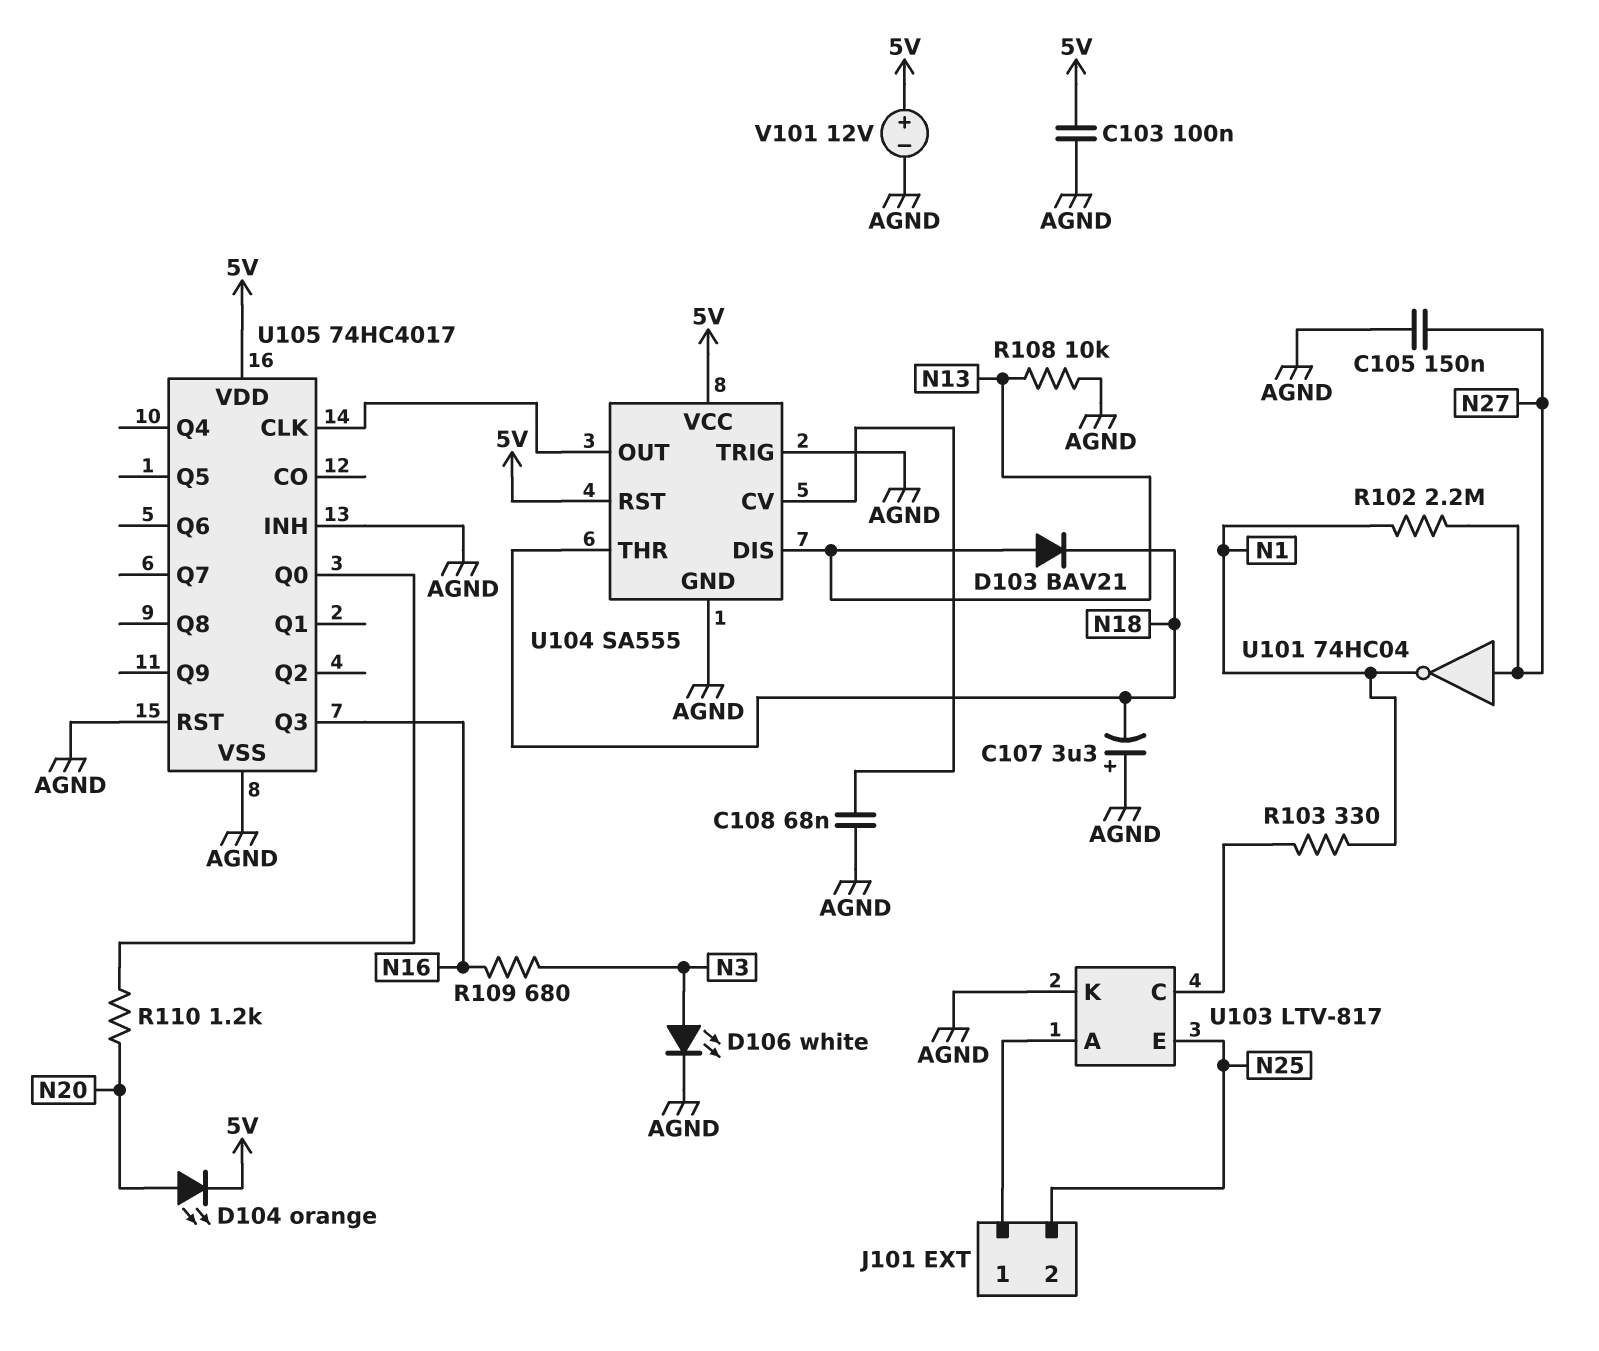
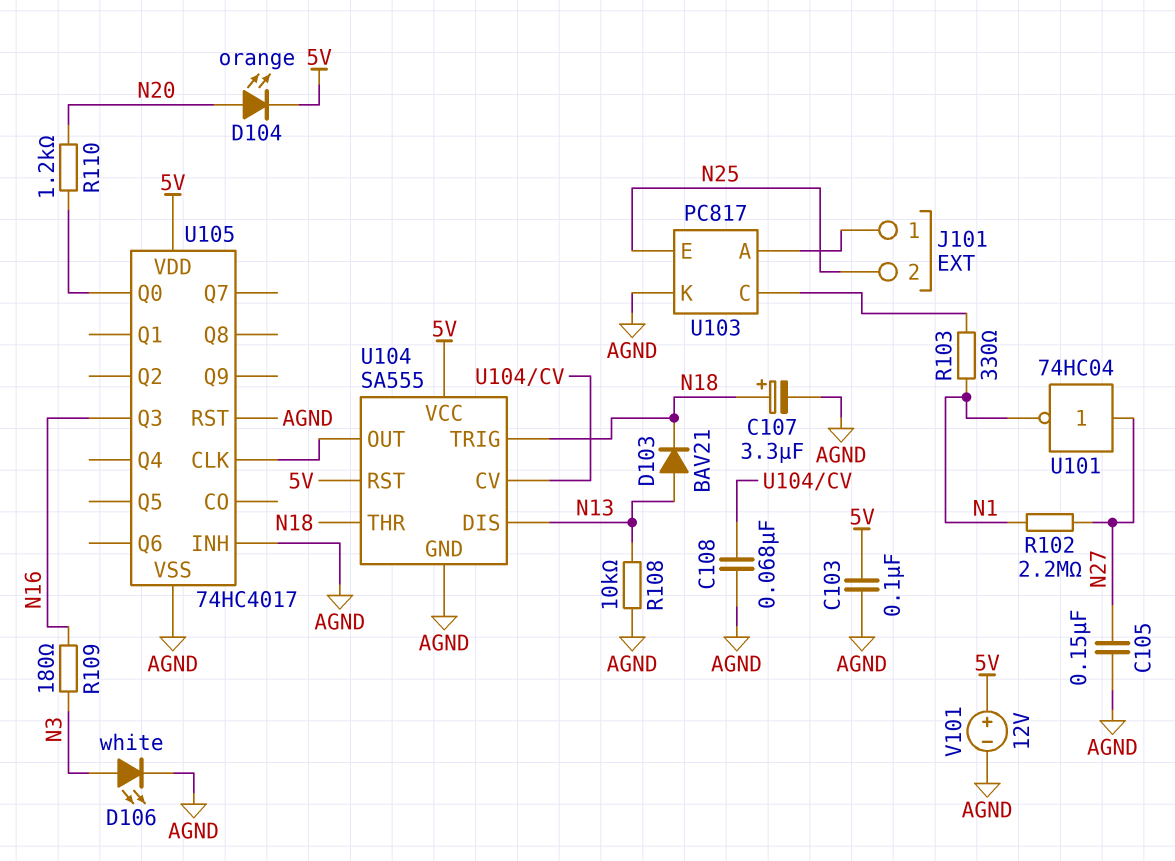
C107: 3.3uF (plus AGND, minus N18) -> 3.3uF (plus N18, minus AGND)
R109: 680 (N3, N16) -> 180 (N3, N16)
U103: LTV-817 -> PC817
U104 pin TRIG: AGND -> N18

